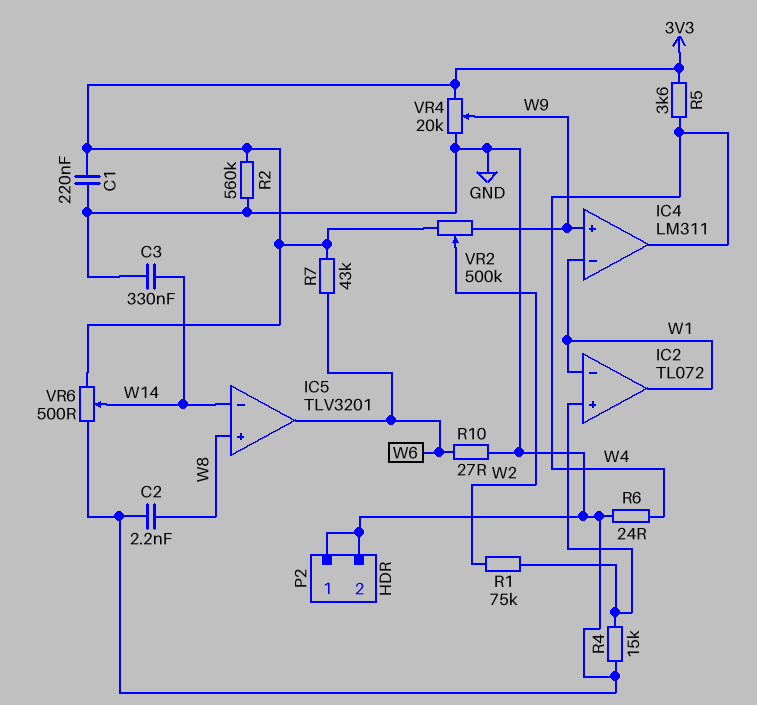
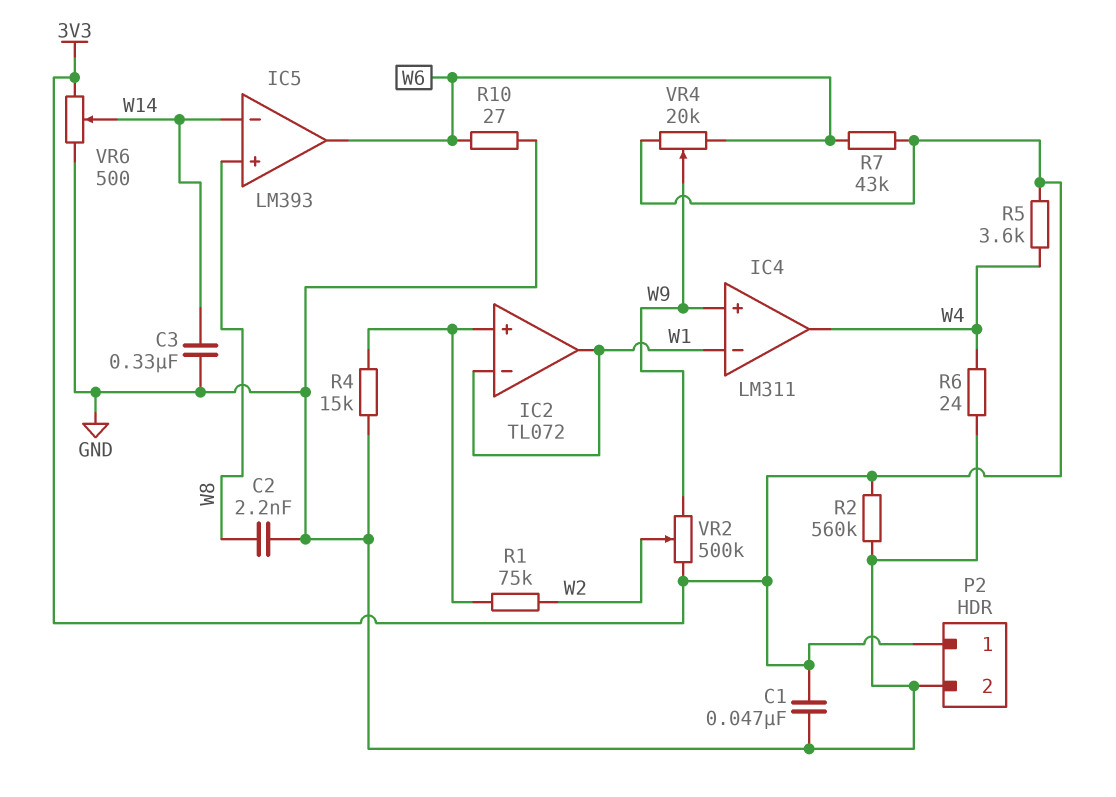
C1: 220nF (3V3, GND) -> 47nF (3V3, GND)
IC5: TLV3201 -> LM393
P2 pin 1: GND -> 3V3
VR4: 20k (3V3, GND, wiper W9) -> 20k (3V3, W6, wiper W9)

